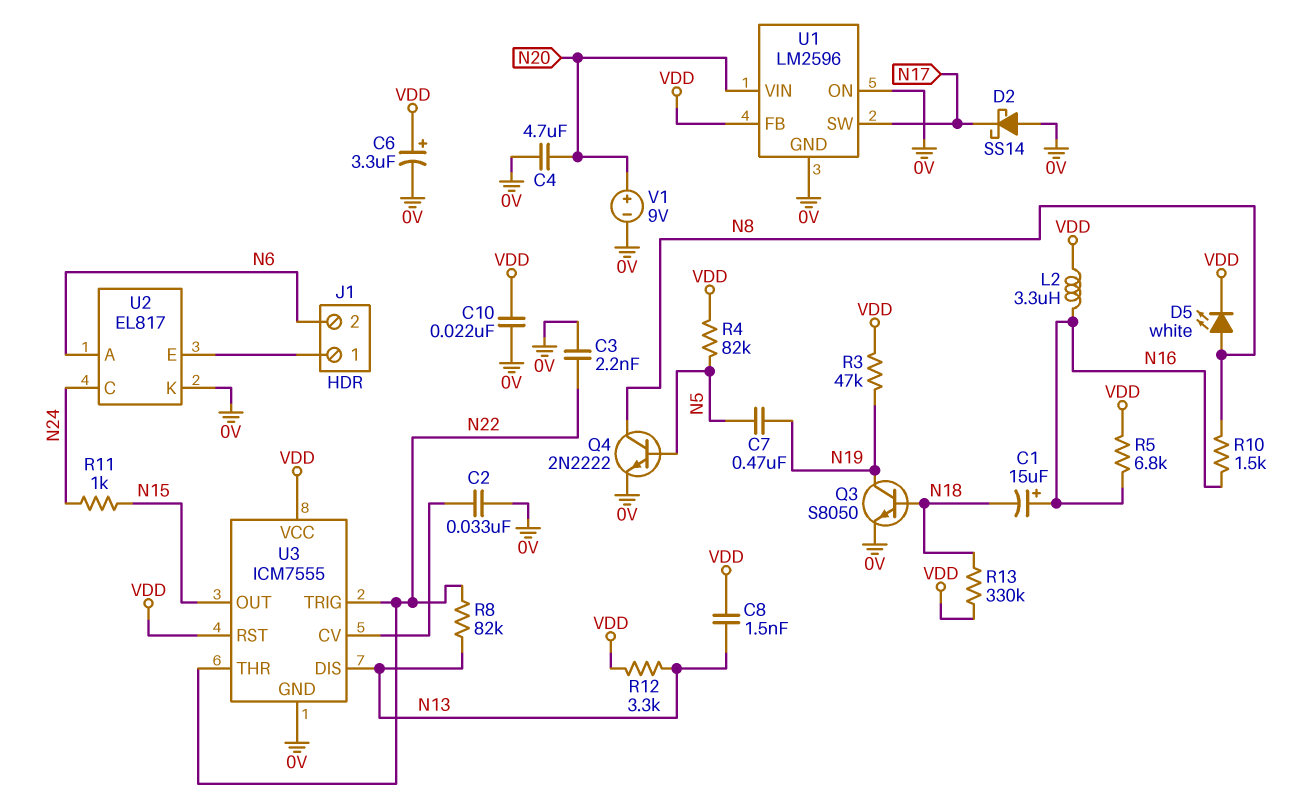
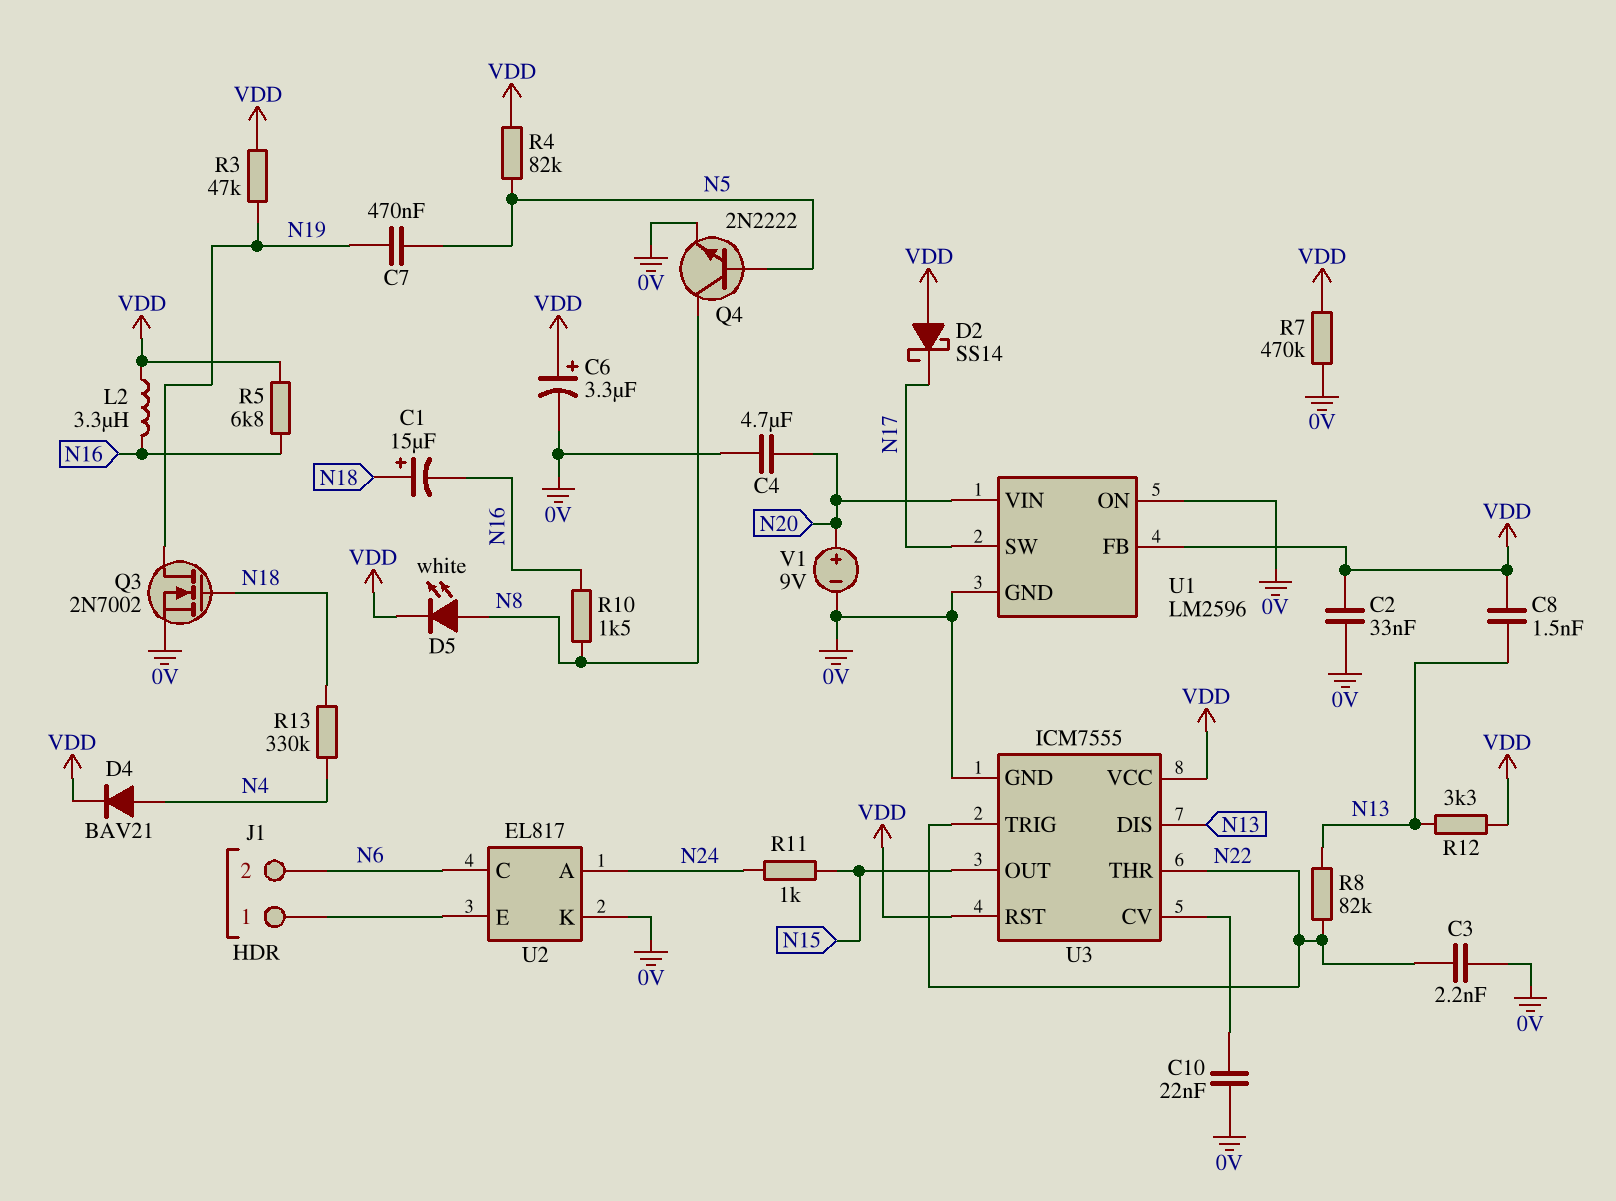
C1: 15uF (plus N16, minus N18) -> 15uF (plus N18, minus N16)
C2: 33nF (0V, U3/CV) -> 33nF (0V, VDD)
C10: 22nF (0V, VDD) -> 22nF (0V, U3/CV)
D2: schottky SS14 (A 0V, K N17) -> schottky SS14 (A VDD, K N17)
D4: none -> diode BAV21 (A N4, K VDD)
Q3: NPN S8050 (B N18, C N19, E 0V) -> NMOS 2N7002 (G N18, D N19, S 0V)
R7: none -> 470k (0V, VDD)
R13: 330k (N18, VDD) -> 330k (N4, N18)
U2 pin A: N6 -> N24
U2 pin C: N24 -> N6

